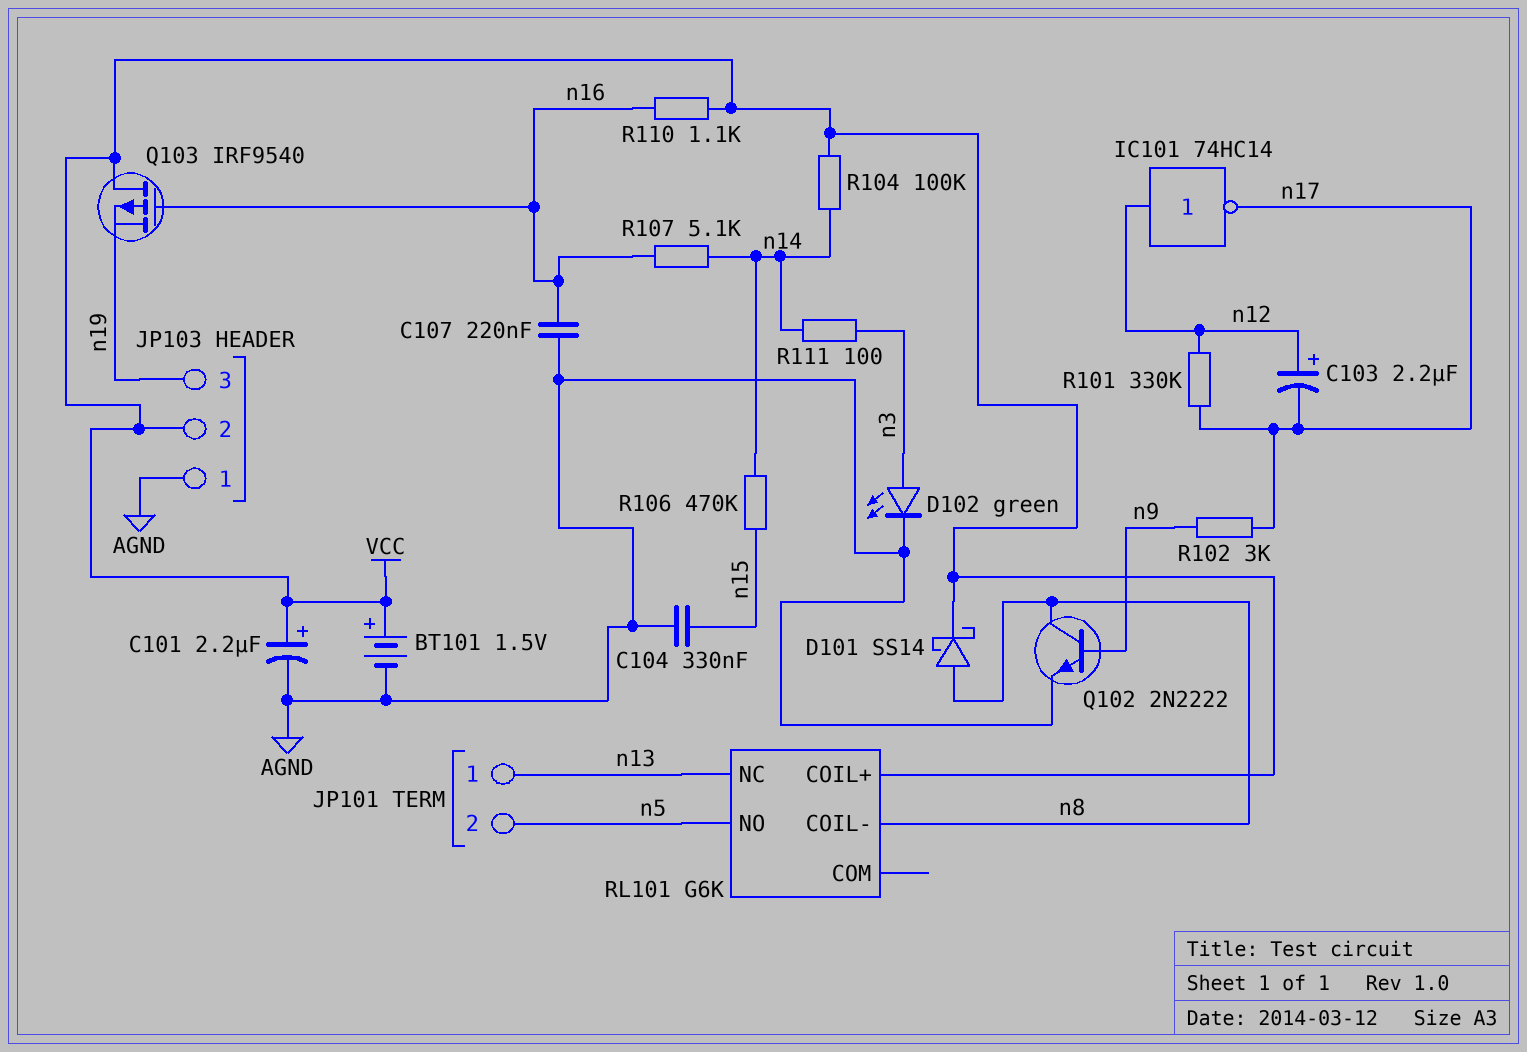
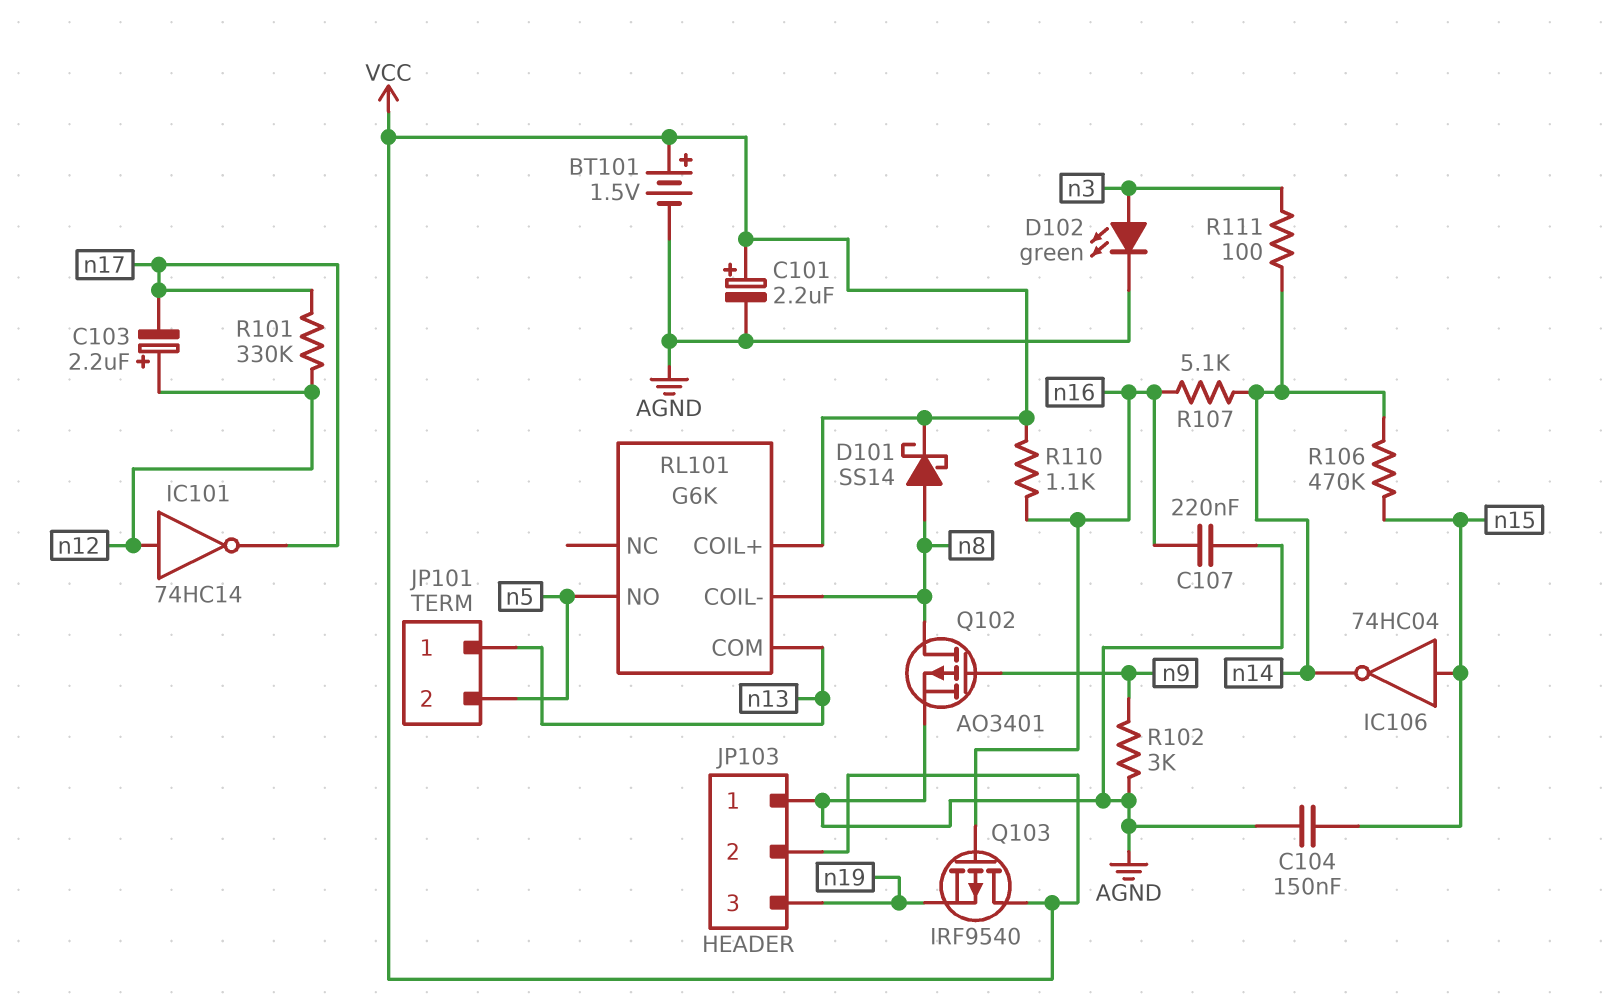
C104: 330nF (AGND, n15) -> 150nF (AGND, n15)
IC106: none -> NOT 74HC04 (in n15, out n14)
Q102: NPN 2N2222 (B n9, C n8, E AGND) -> PMOS AO3401 (G n9, D n8, S AGND)
R102: 3k (n9, n17) -> 3k (AGND, n9)
R104: 100k (VCC, n14) -> none
RL101 pin COM: none -> n13
RL101 pin NC: n13 -> none

